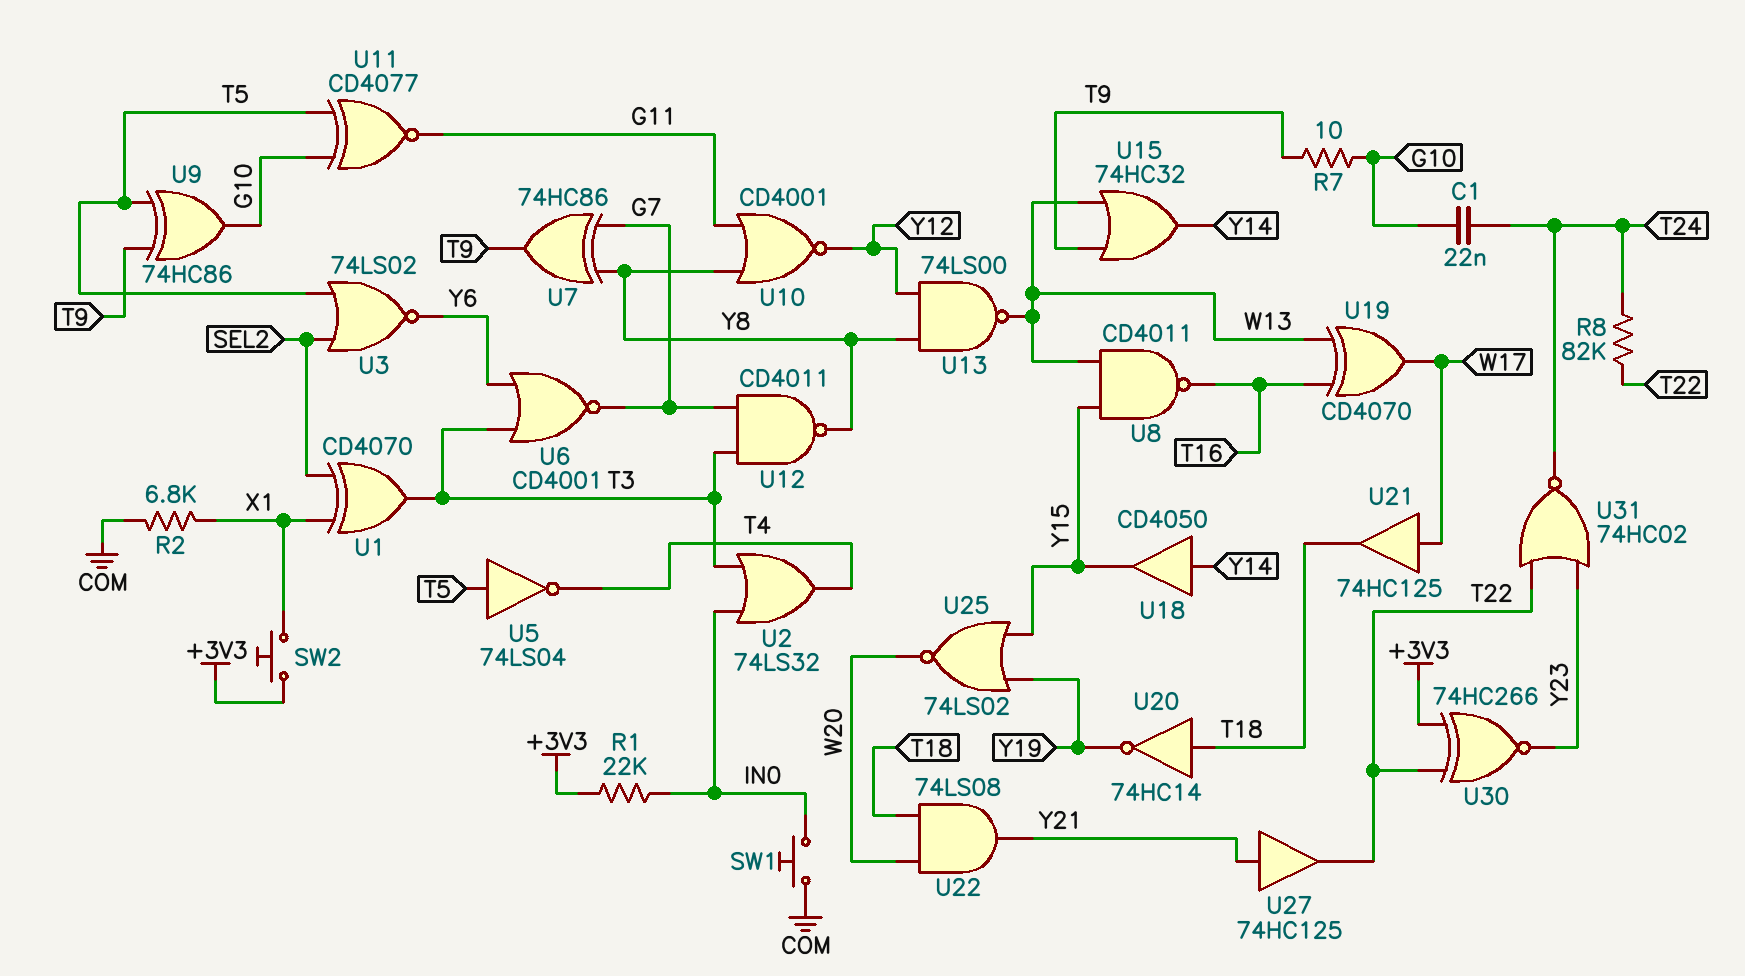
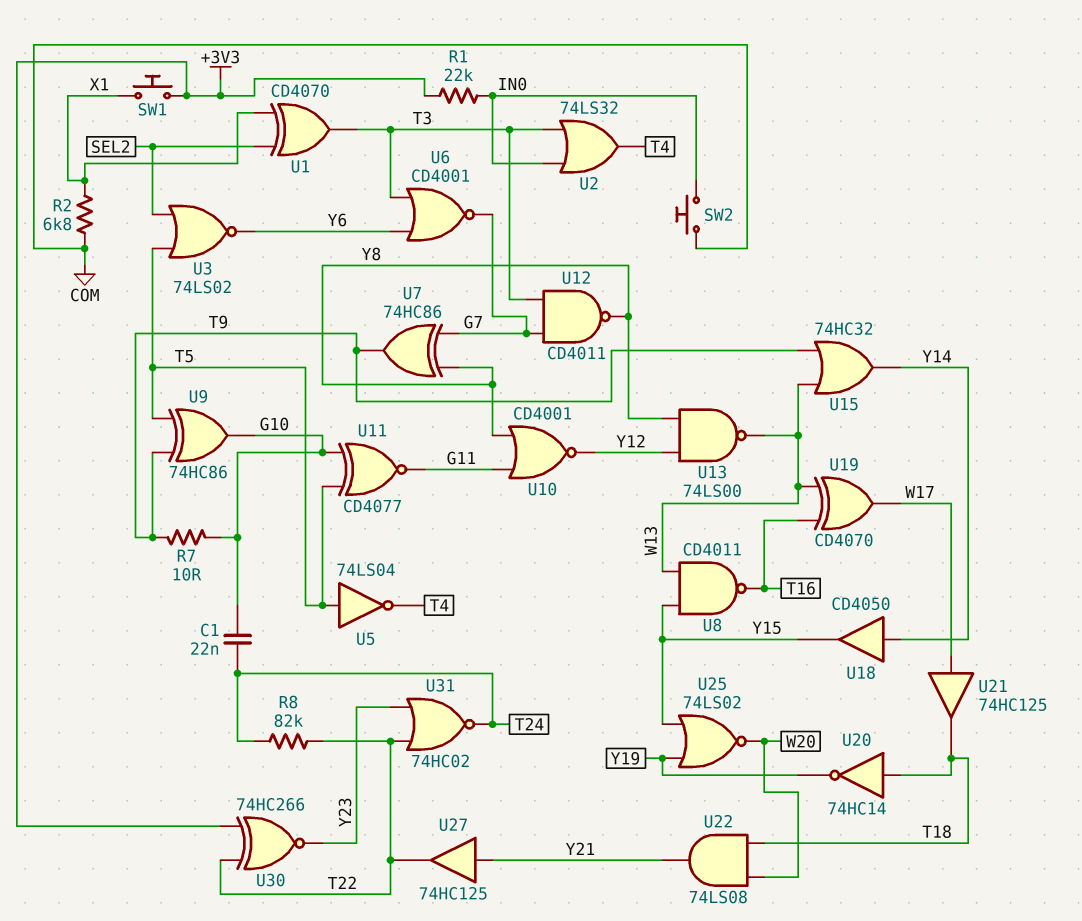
SW1: button (COM, IN0) -> button (+3V3, X1)
SW2: button (+3V3, X1) -> button (COM, IN0)

